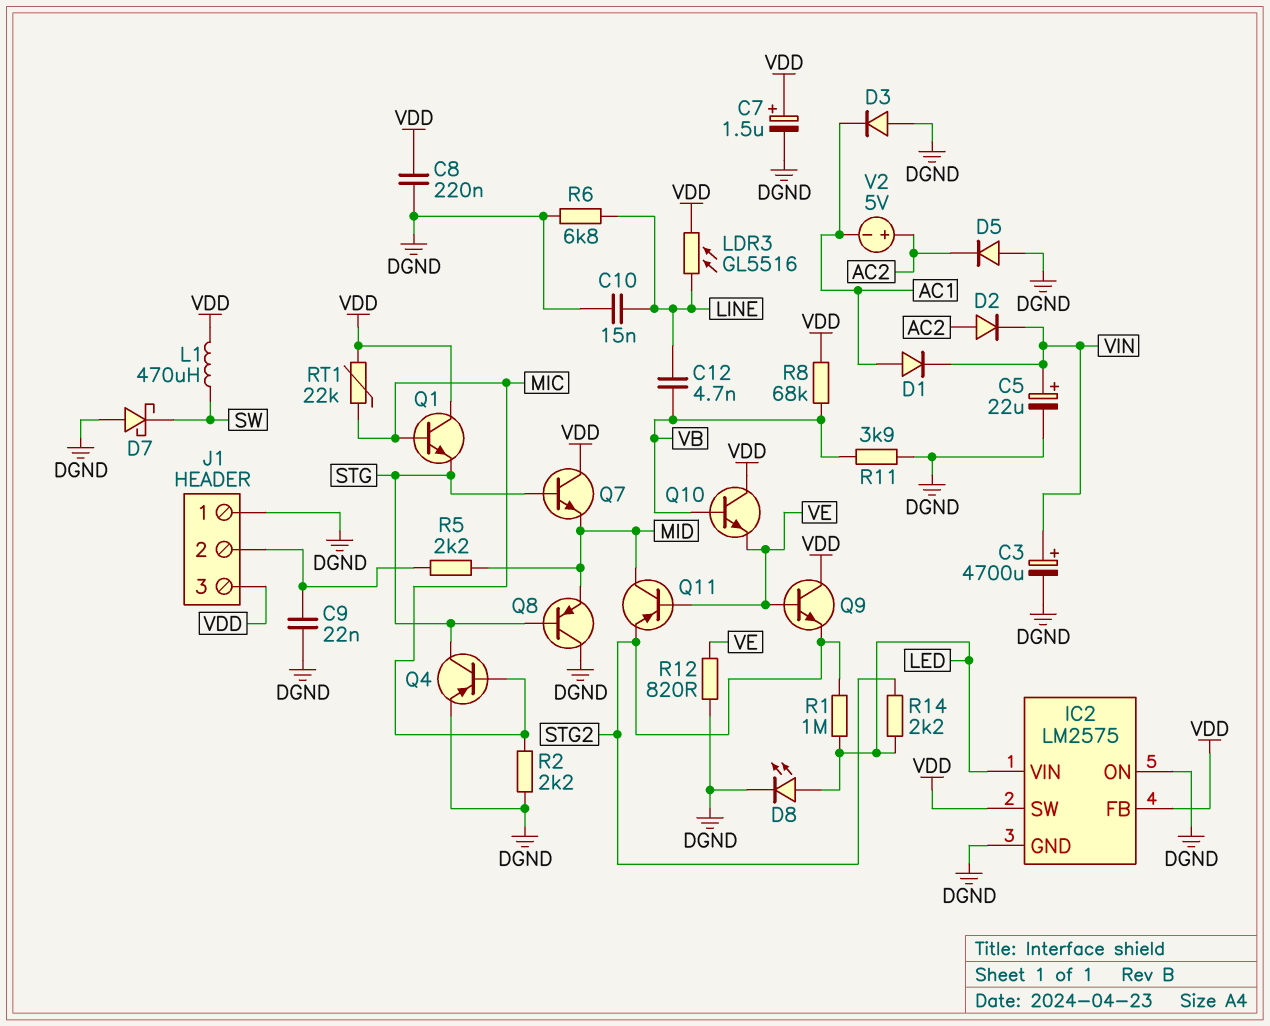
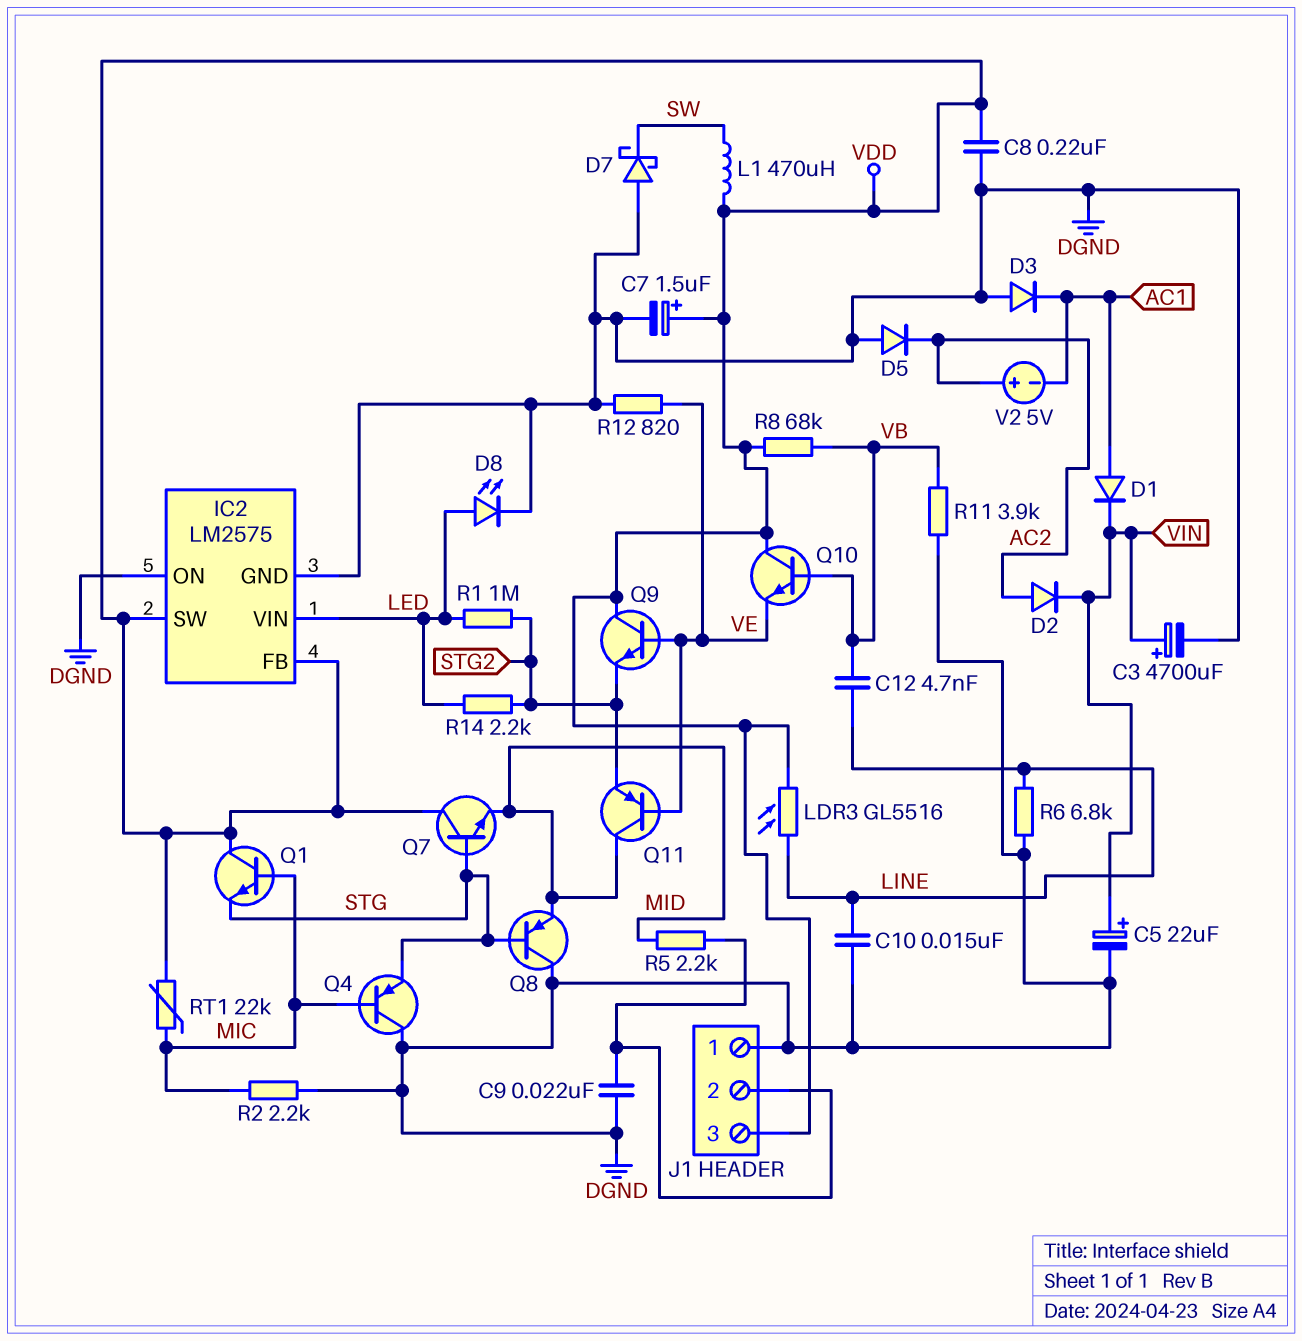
Q4: PNP (B MIC, C STG, E DGND) -> PNP (B MIC, C DGND, E STG)

